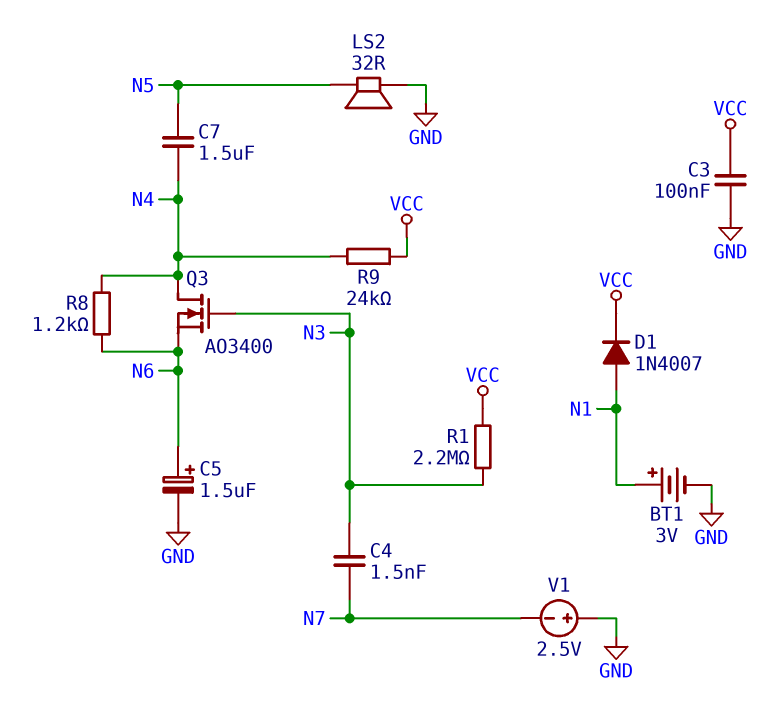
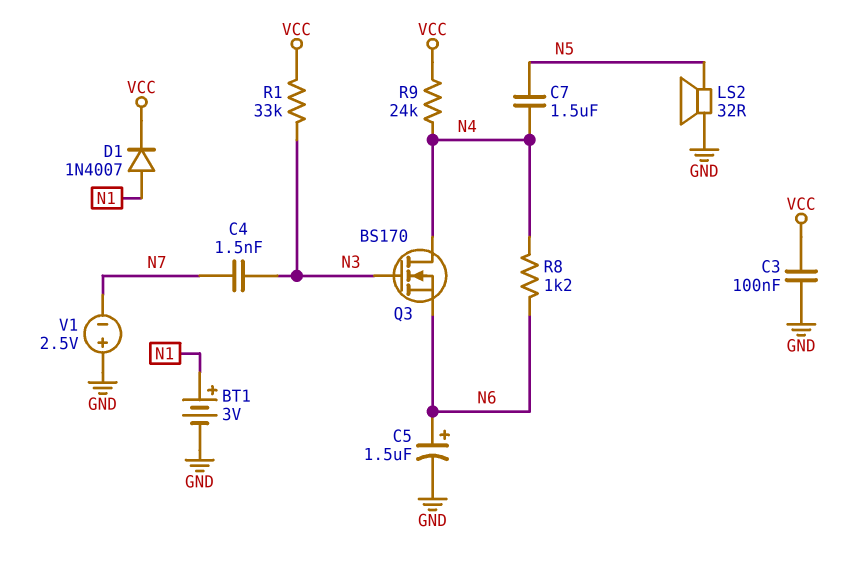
Q3: NMOS AO3400 (G N3, D N4, S N6) -> NMOS BS170 (G N3, D N4, S N6)
R1: 2.2M (N3, VCC) -> 33k (N3, VCC)

